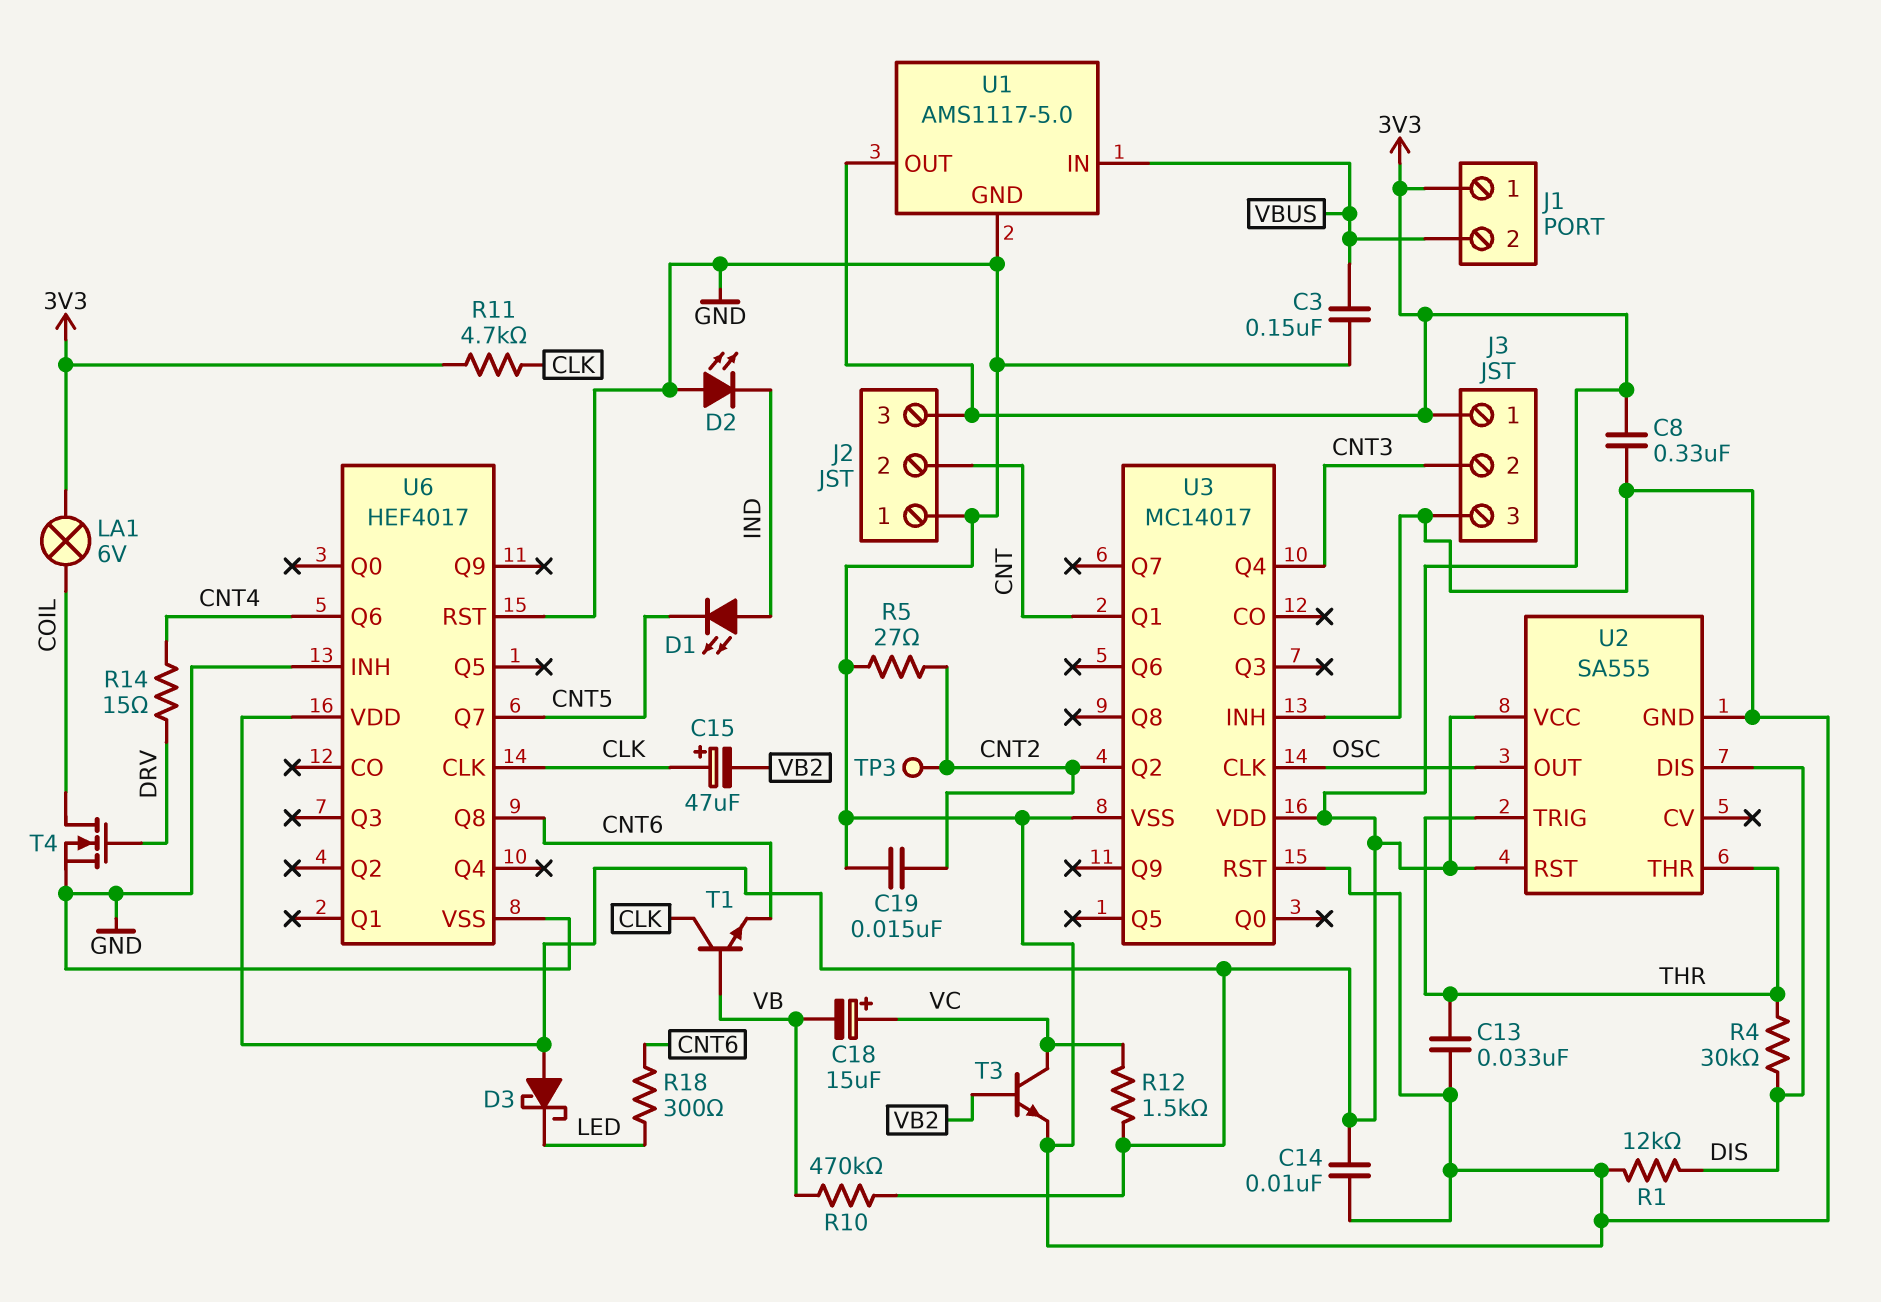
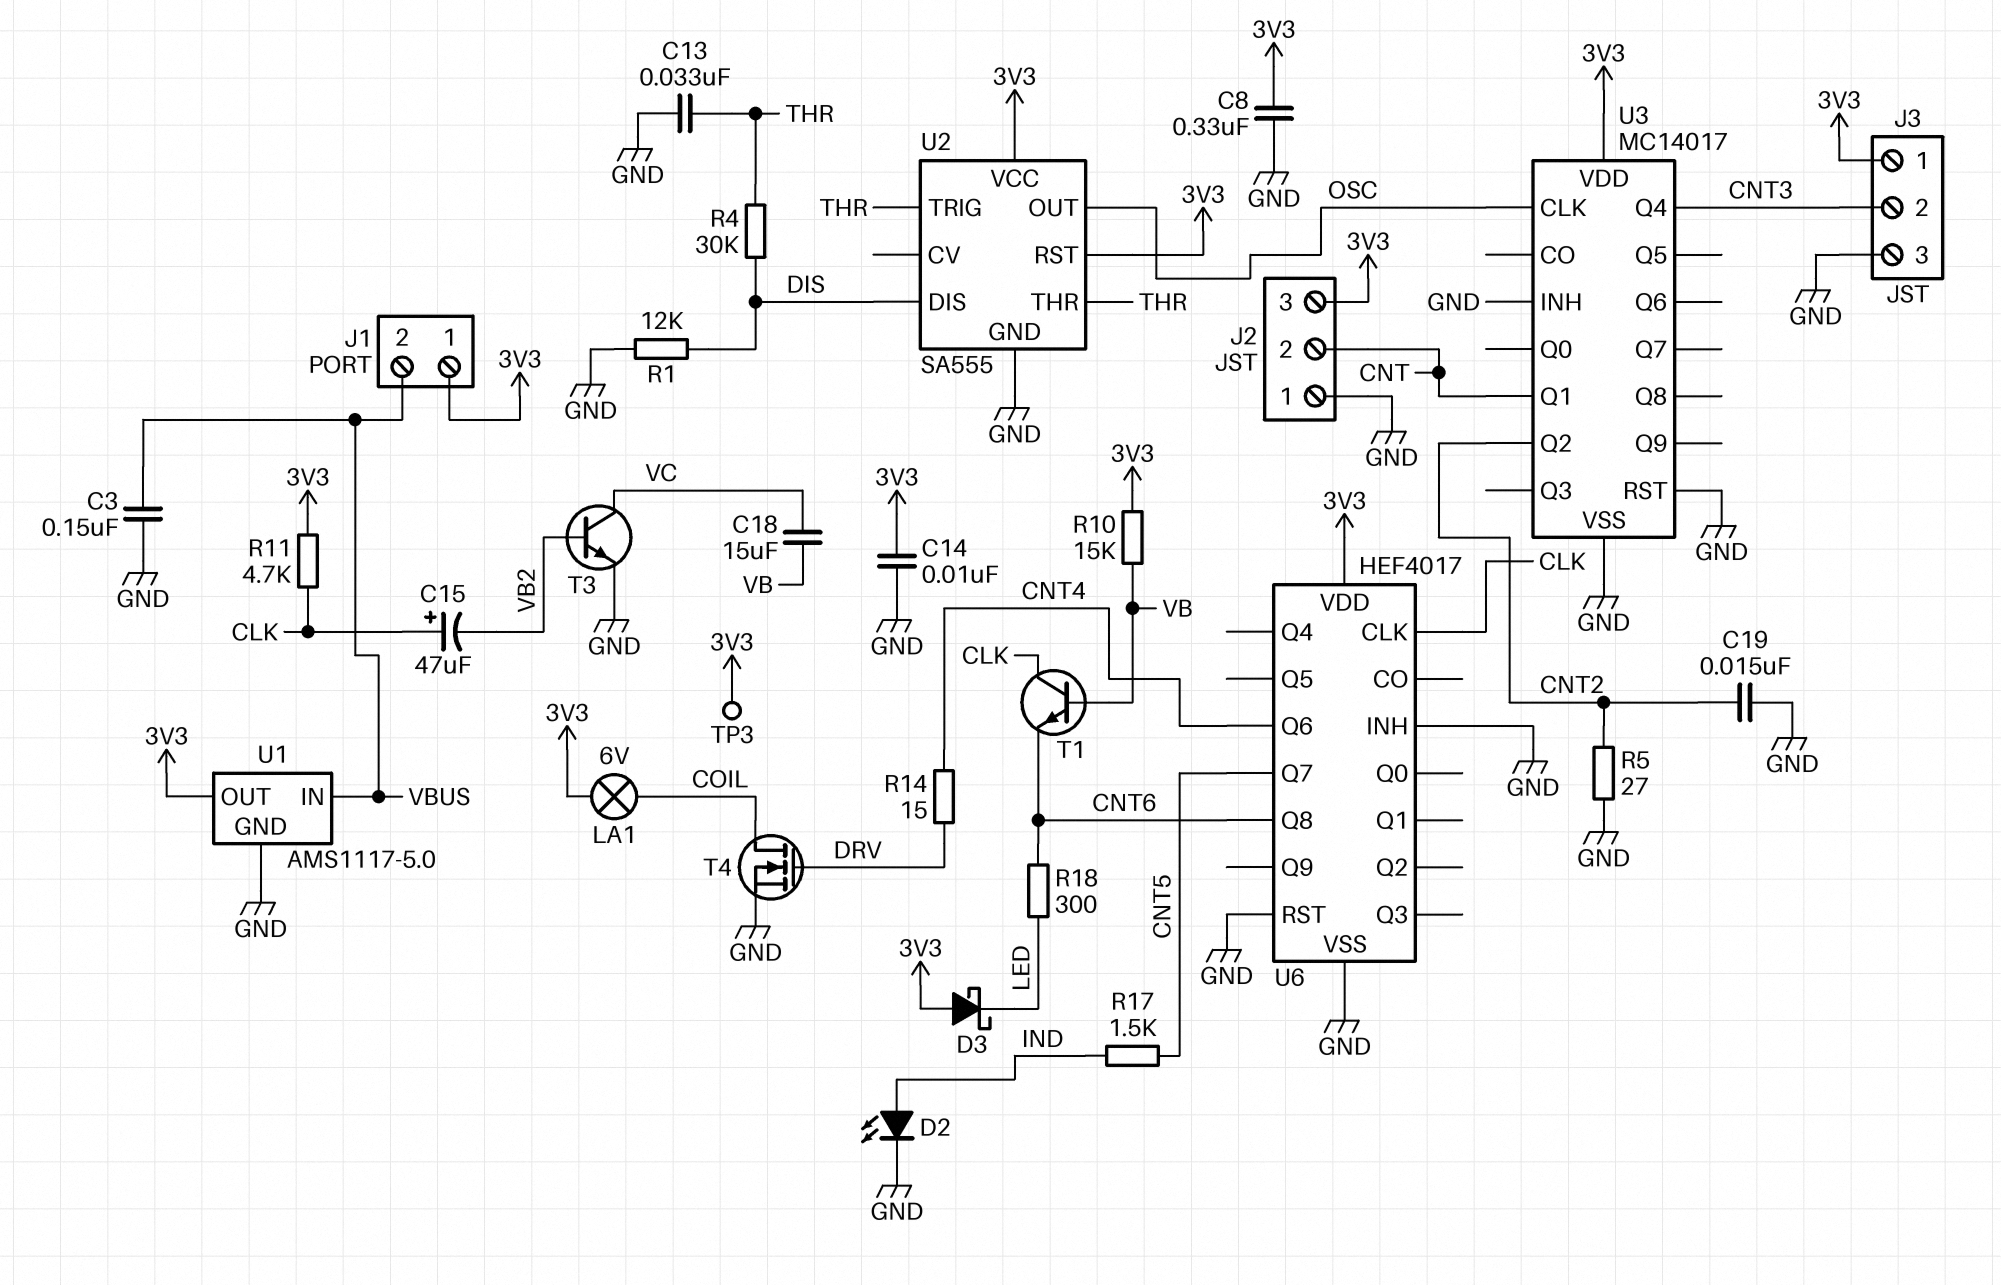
C18: 15uF (plus VC, minus VB) -> 15uF (VB, VC)
D1: LED (A IND, K CNT5) -> none
D2: LED (A GND, K IND) -> LED (A IND, K GND)
R10: 470k (3V3, VB) -> 15k (3V3, VB)
R12: 1.5k (3V3, VC) -> none
R17: none -> 1.5k (CNT5, IND)
TP3: test point (CNT2) -> test point (3V3)

